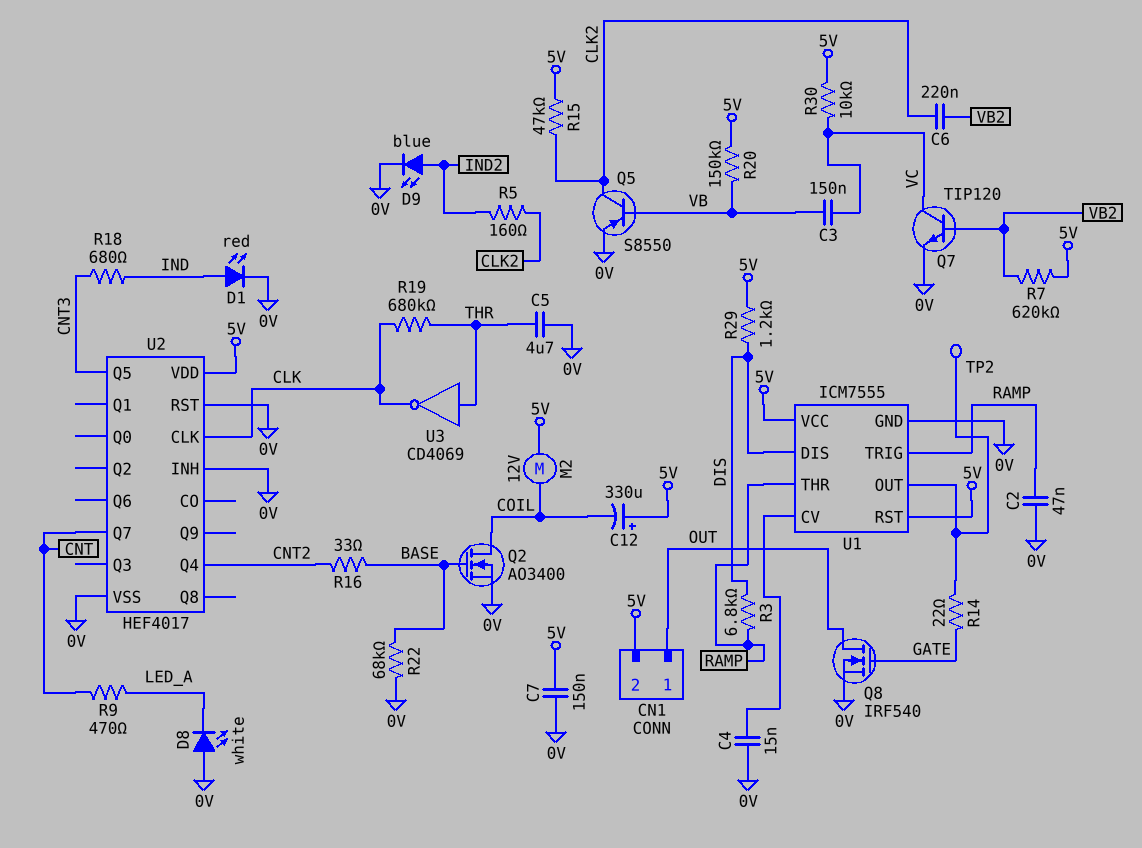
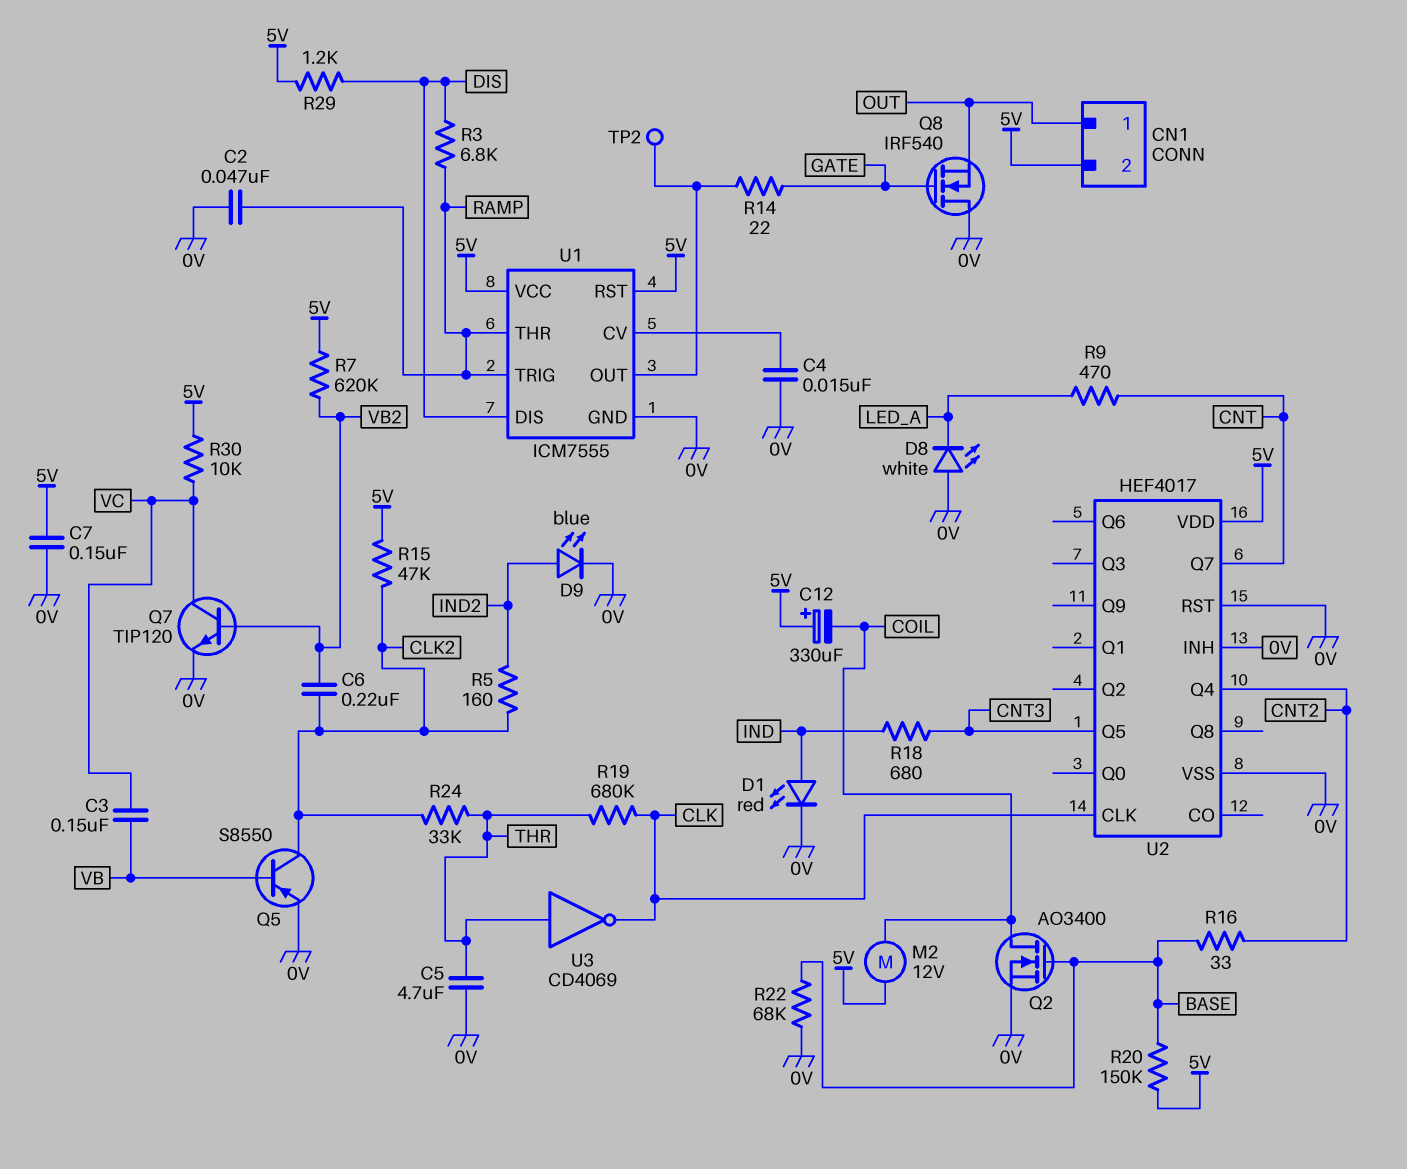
Q8: NMOS IRF540 (G GATE, D OUT, S 0V) -> NMOS IRF540 (G GATE, D 0V, S OUT)
R20: 150k (5V, VB) -> 150k (5V, BASE)
R24: none -> 33k (CLK2, THR)

